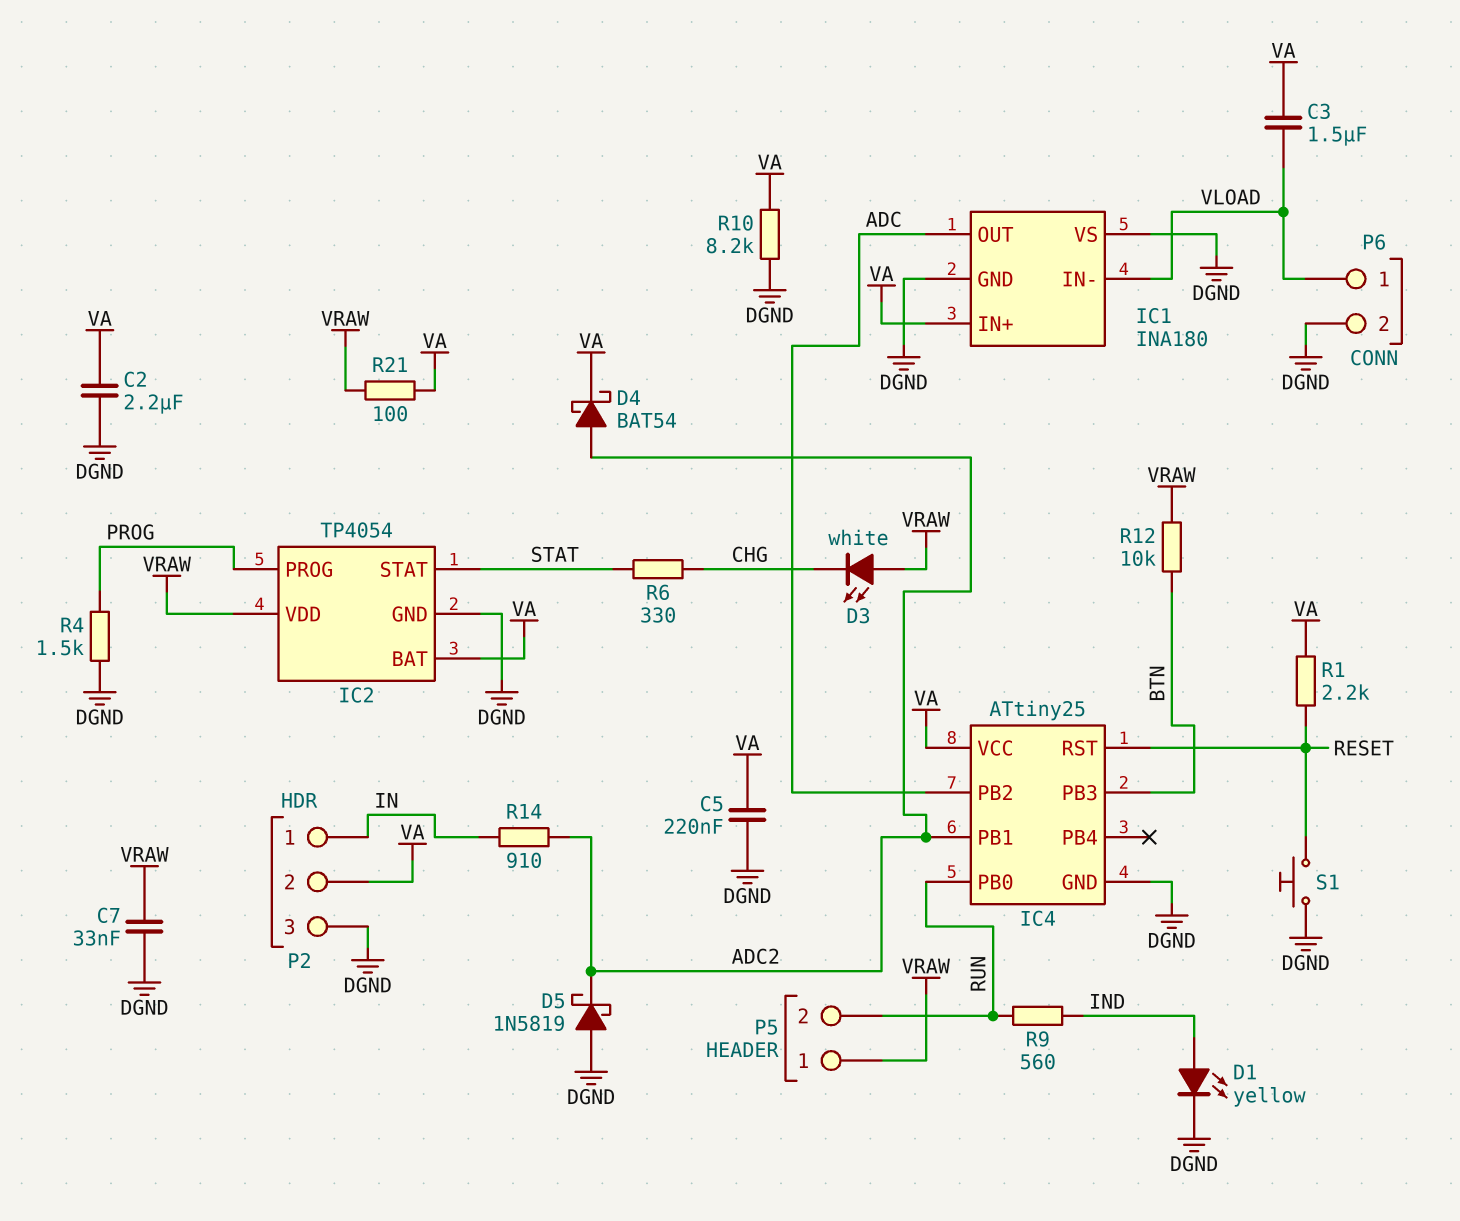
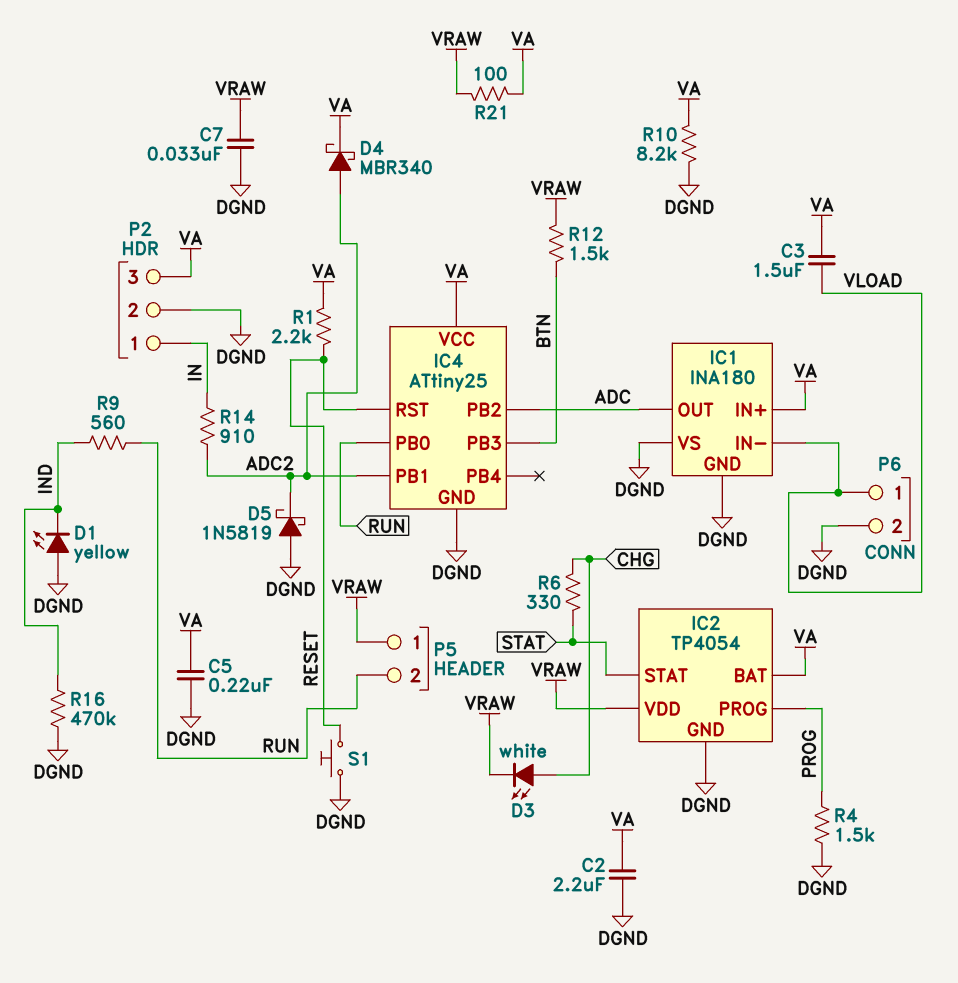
D1: LED yellow (A IND, K DGND) -> LED yellow (A DGND, K IND)
D3: LED white (A VRAW, K CHG) -> LED white (A CHG, K VRAW)
D4: schottky BAT54 (A ADC2, K VA) -> schottky MBR340 (A ADC2, K VA)
P2 pin 2: VA -> DGND
P2 pin 3: DGND -> VA
R12: 10k (BTN, VRAW) -> 1.5k (BTN, VRAW)
R16: none -> 470k (DGND, IND)

